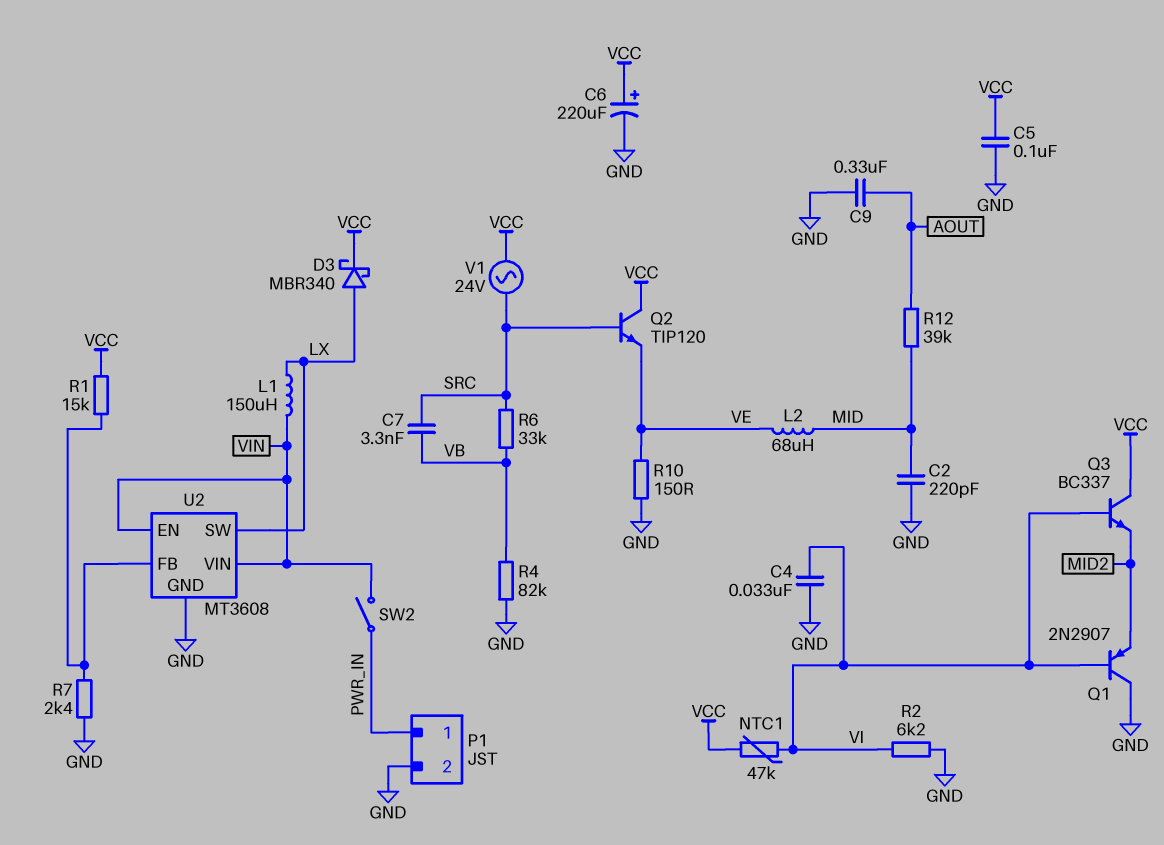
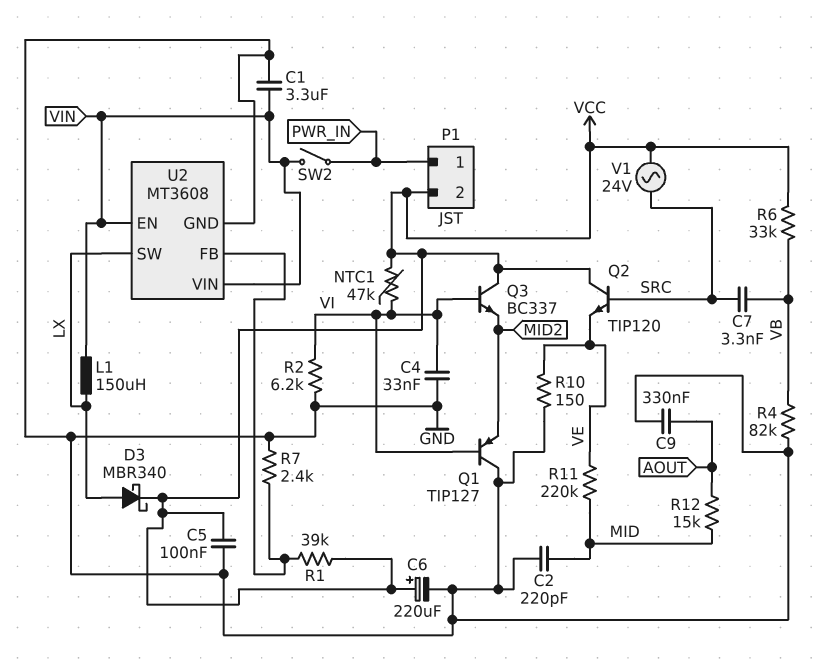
C1: none -> 3.3uF (GND, VIN)
L2: 68uH (MID, VE) -> none
P1 pin 2: GND -> VCC
Q1: PNP 2N2907 (B VI, C GND, E MID2) -> PNP TIP127 (B VI, C GND, E MID2)
R1: 15k (U2/FB, VCC) -> 39k (U2/FB, VCC)
R6: 33k (SRC, VB) -> 33k (VB, VCC)
R11: none -> 220k (MID, VE)
R12: 39k (AOUT, MID) -> 15k (AOUT, MID)

